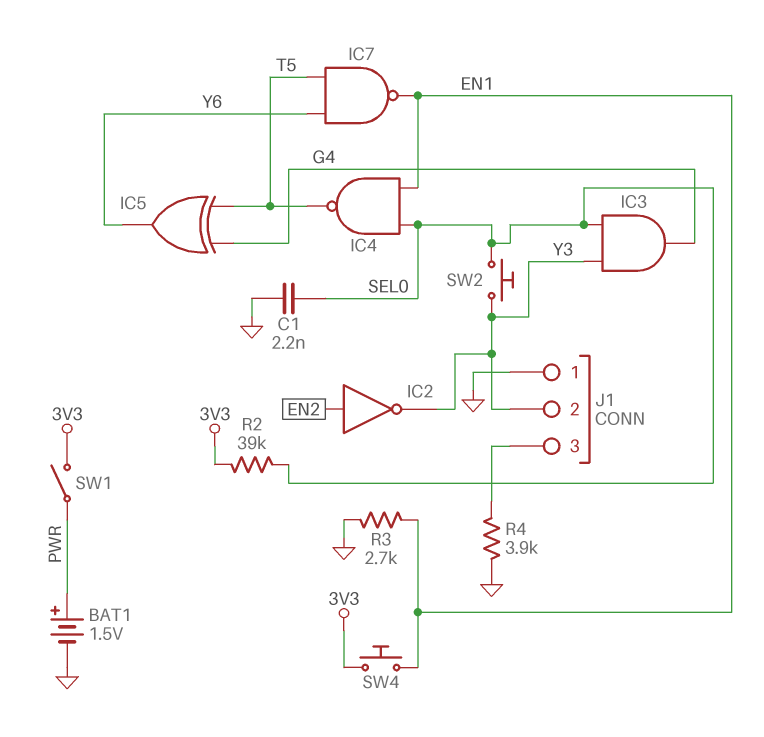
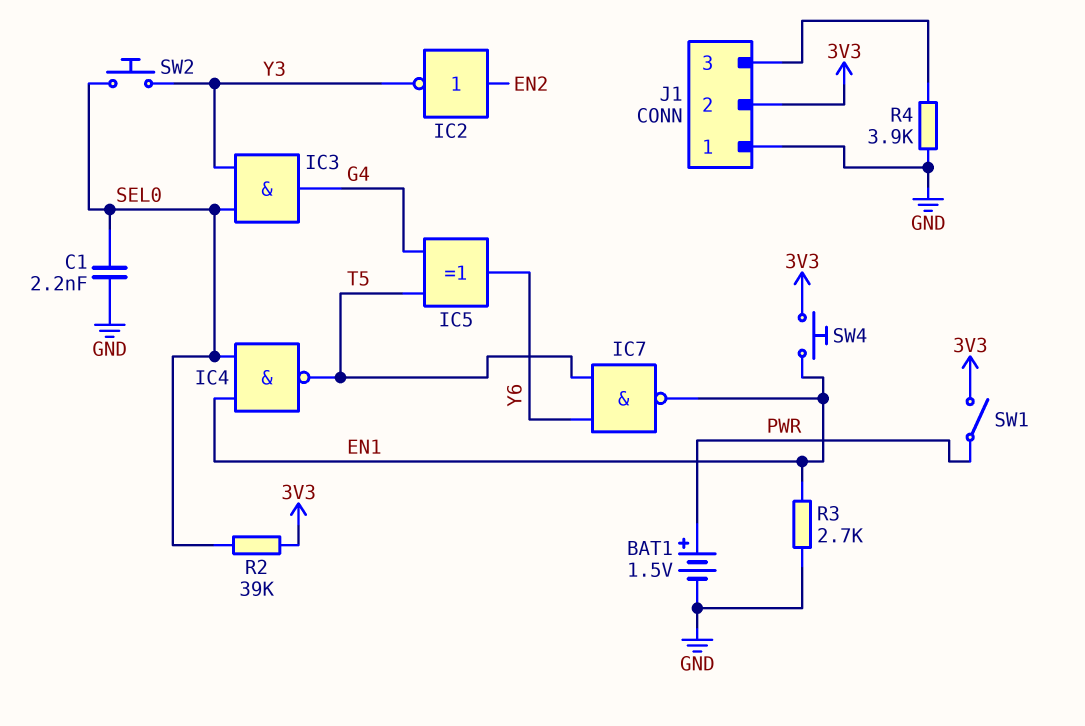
J1 pin 2: Y3 -> 3V3

